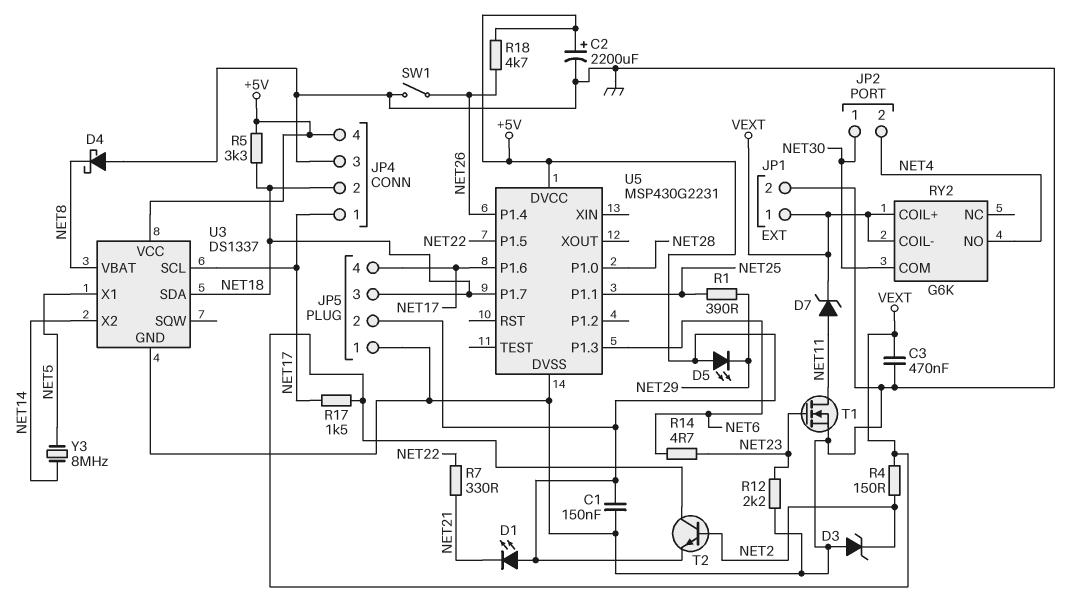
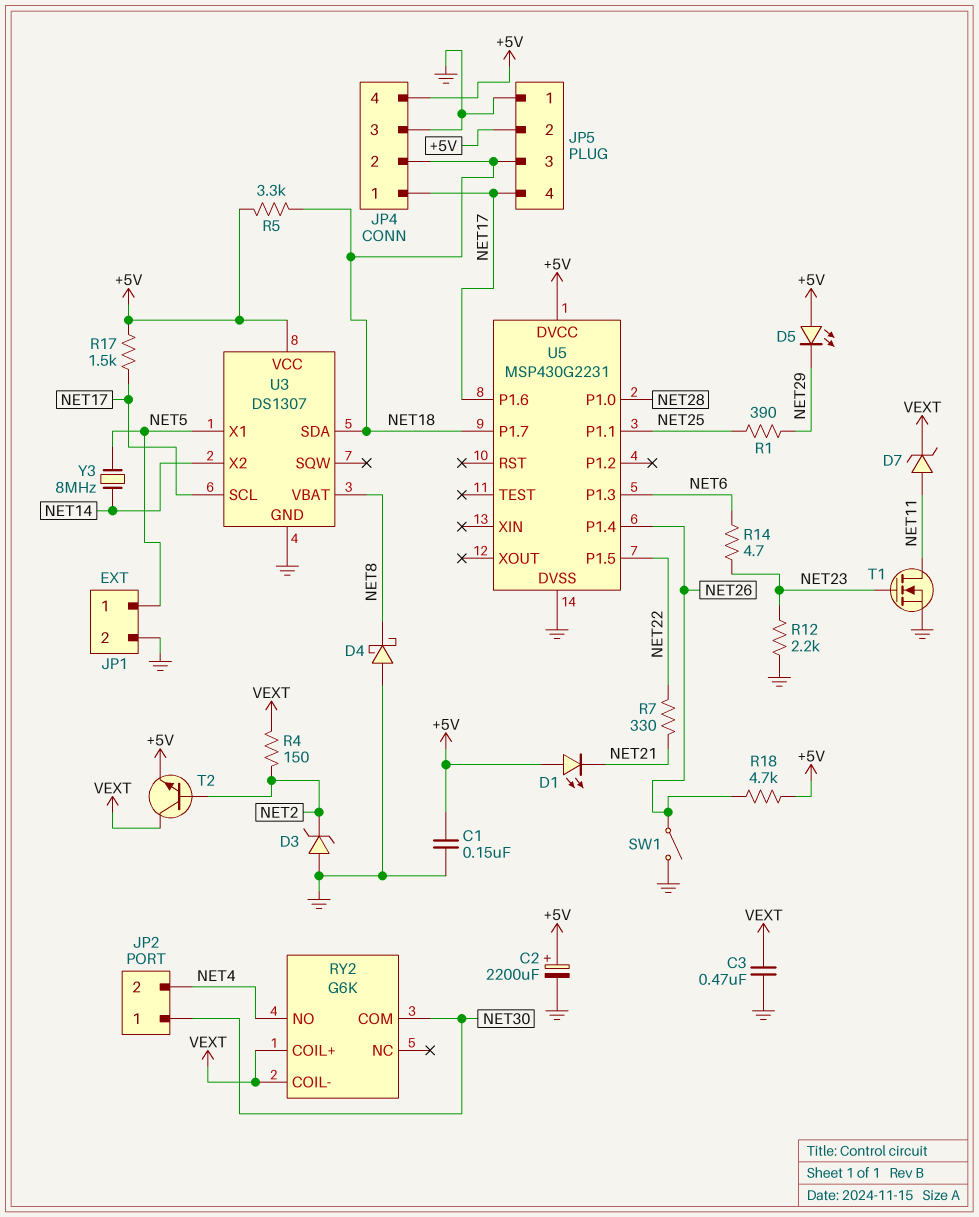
JP1 pin 1: VEXT -> NET5
R17: 1.5k (NET17, VEXT) -> 1.5k (+5V, NET17)
U3: DS1337 -> DS1307

